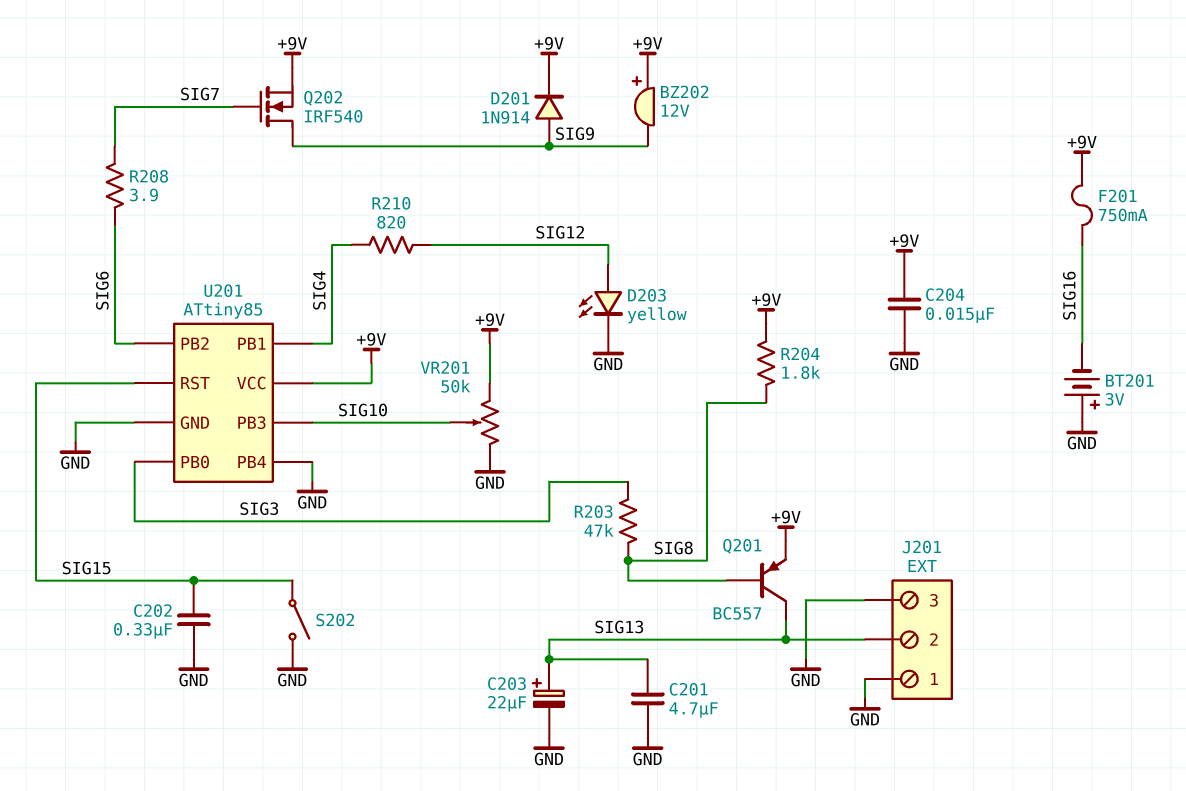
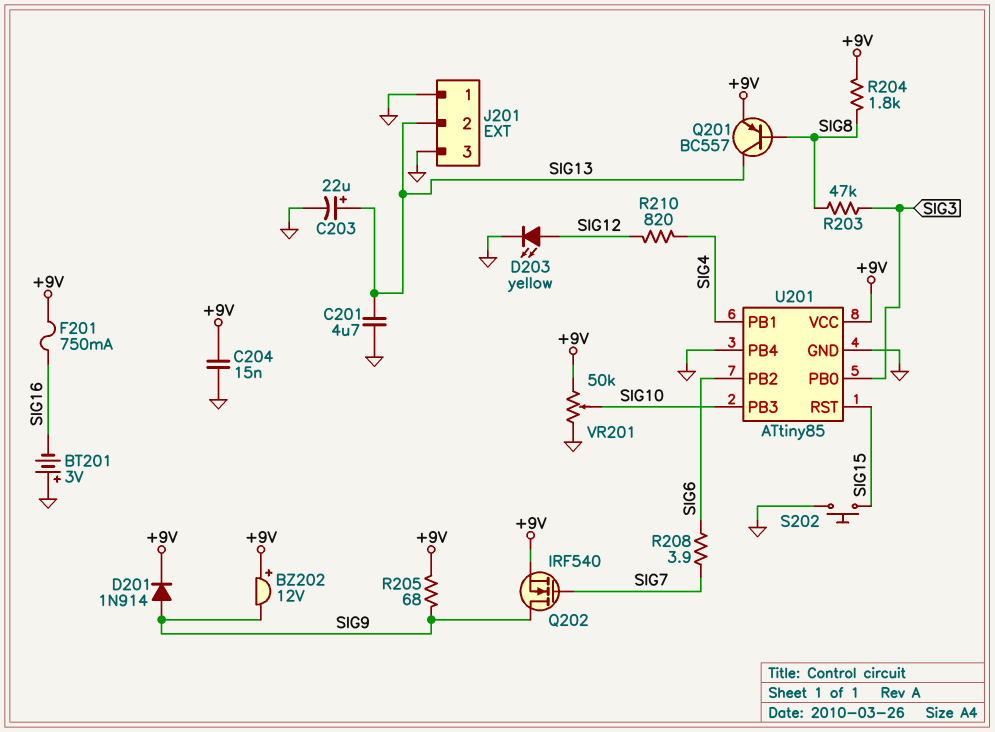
C202: 330nF (GND, SIG15) -> none
R205: none -> 68 (+9V, SIG9)
S202: switch (GND, SIG15) -> button (GND, SIG15)

